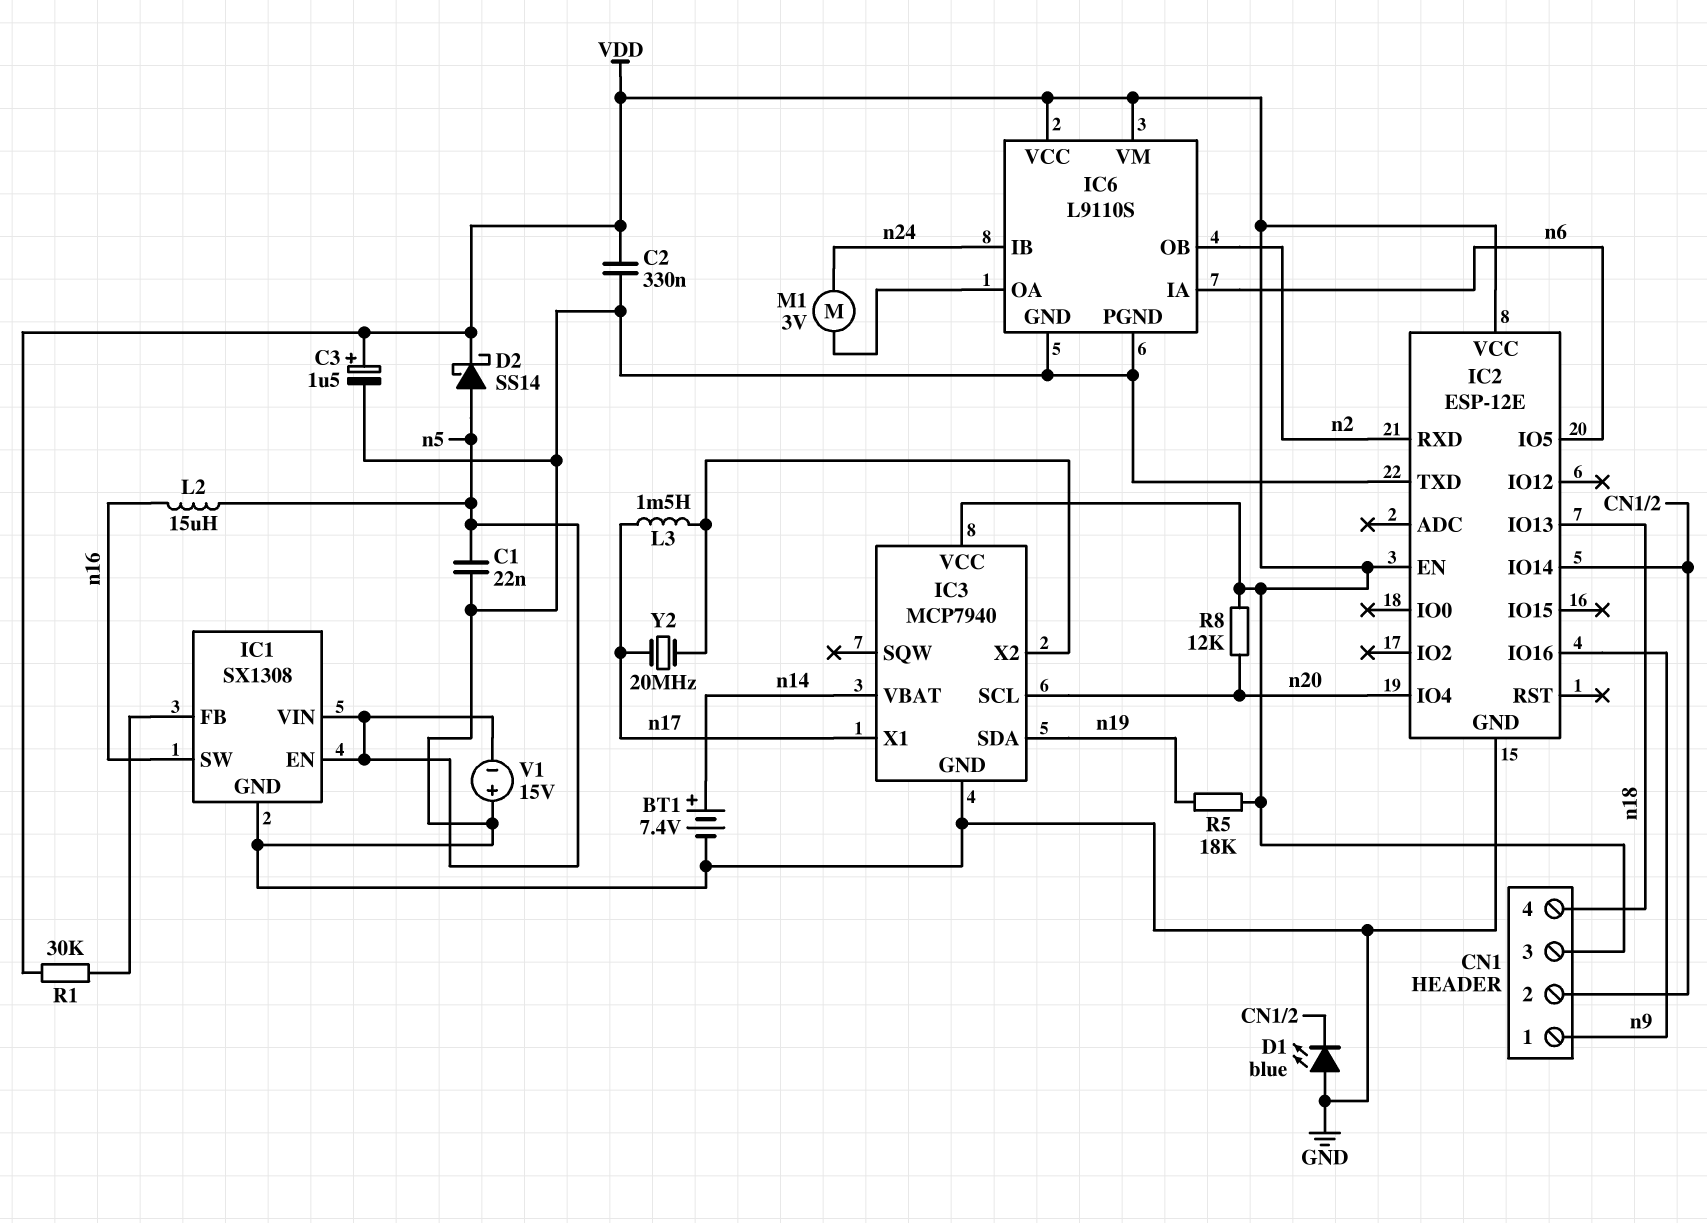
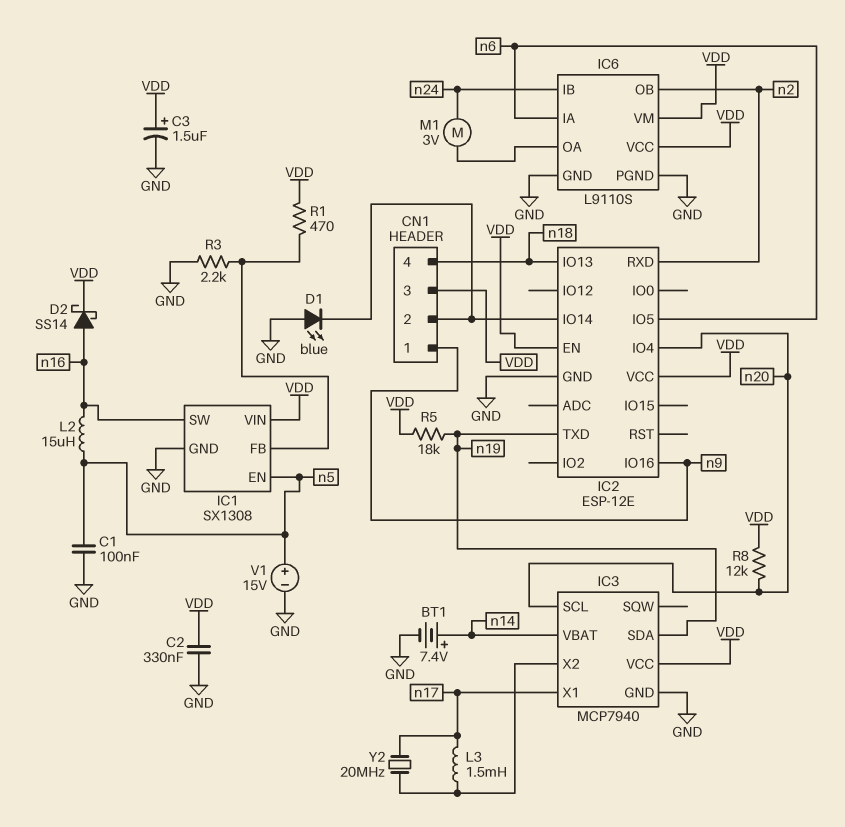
C1: 22nF (GND, n5) -> 100nF (GND, n5)
D2: schottky SS14 (A n5, K VDD) -> schottky SS14 (A n16, K VDD)
IC1 pin VIN: n5 -> VDD
IC2 pin TXD: GND -> n19
R1: 30k (IC1/FB, VDD) -> 470 (IC1/FB, VDD)
R3: none -> 2.2k (GND, IC1/FB)
V1: 15V (plus GND, minus n5) -> 15V (plus n5, minus GND)

